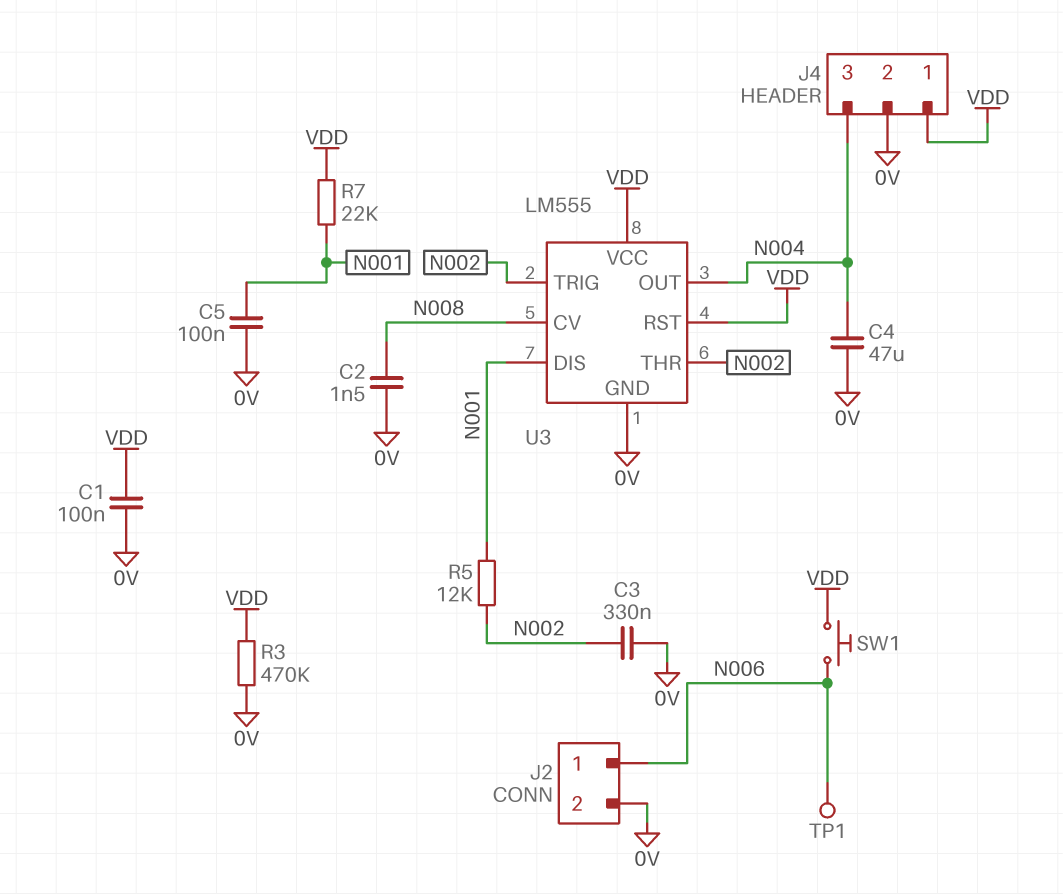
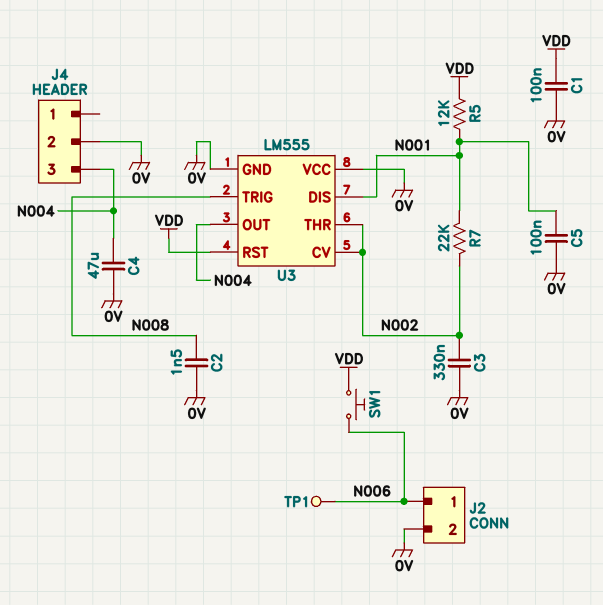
J4 pin 1: VDD -> none
R3: 470k (0V, VDD) -> none
R5: 12k (N001, N002) -> 12k (N001, VDD)
R7: 22k (N001, VDD) -> 22k (N001, N002)
U3 pin CV: N008 -> N002
U3 pin TRIG: N002 -> N008
U3 pin VCC: VDD -> 0V

